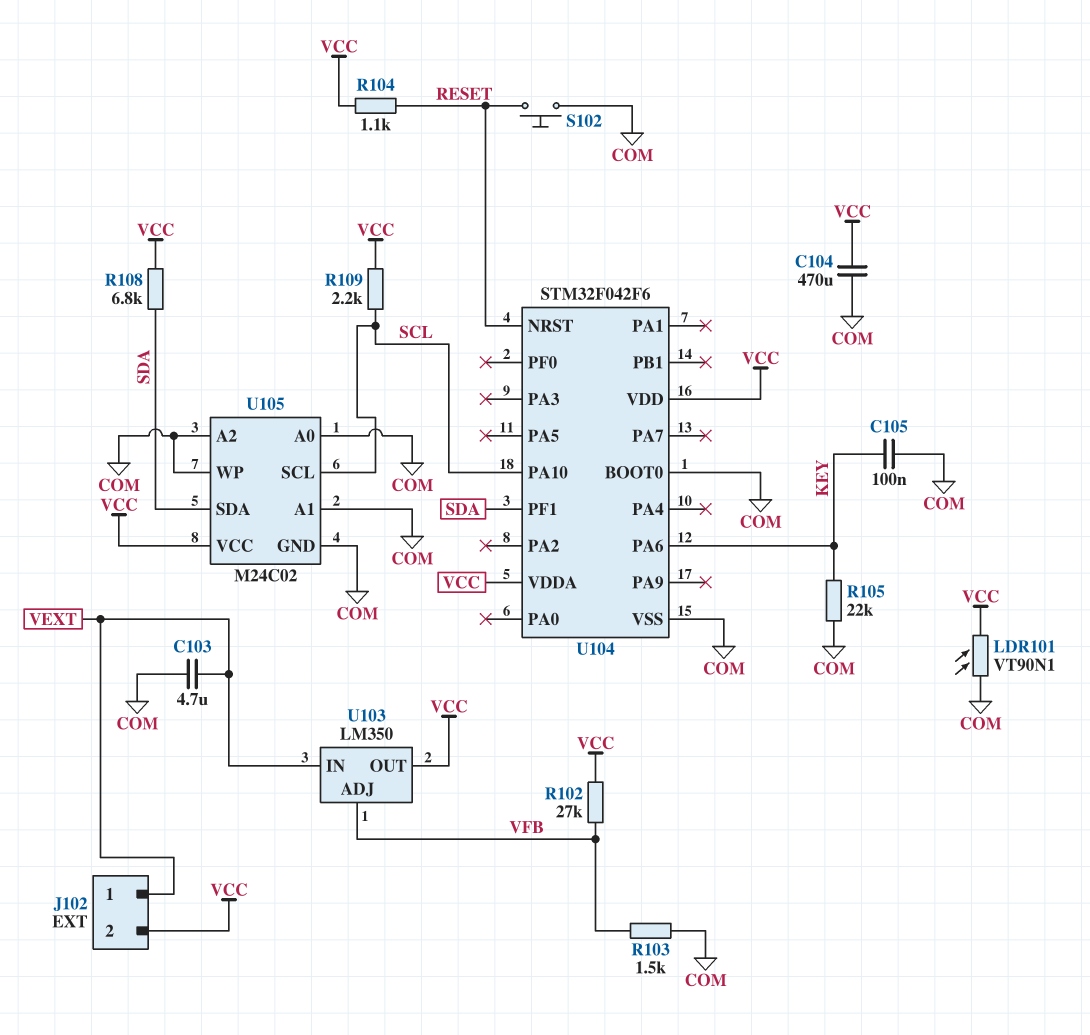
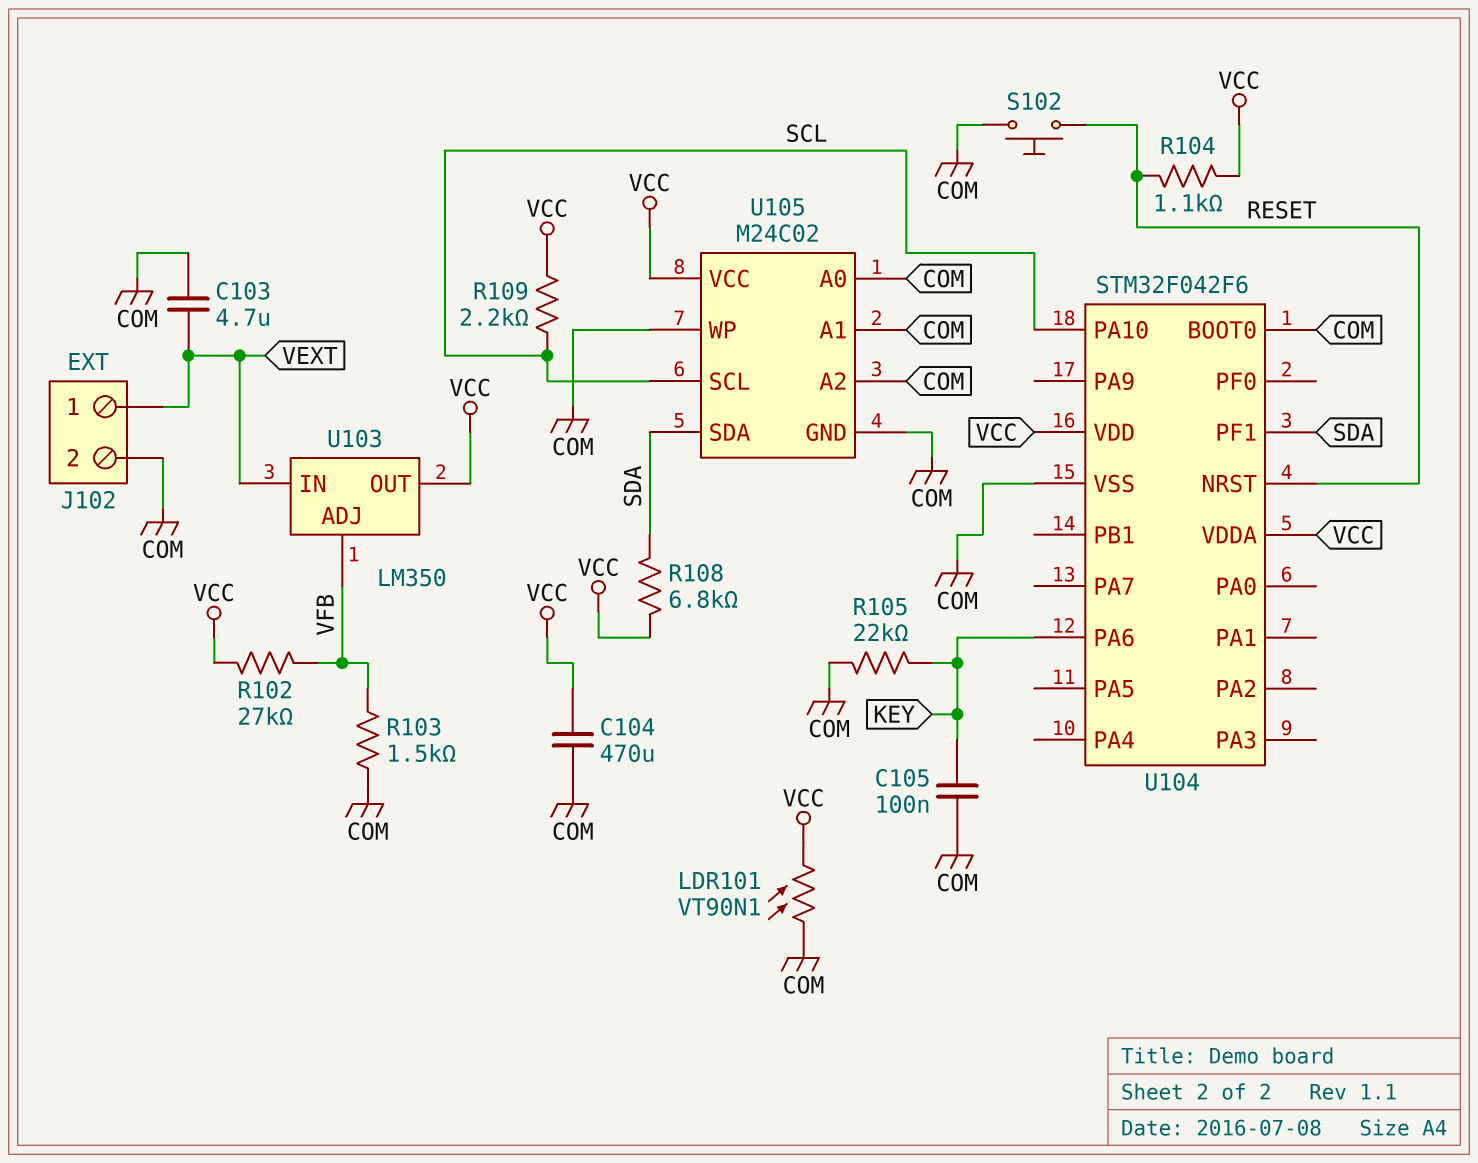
J102 pin 2: VCC -> COM

